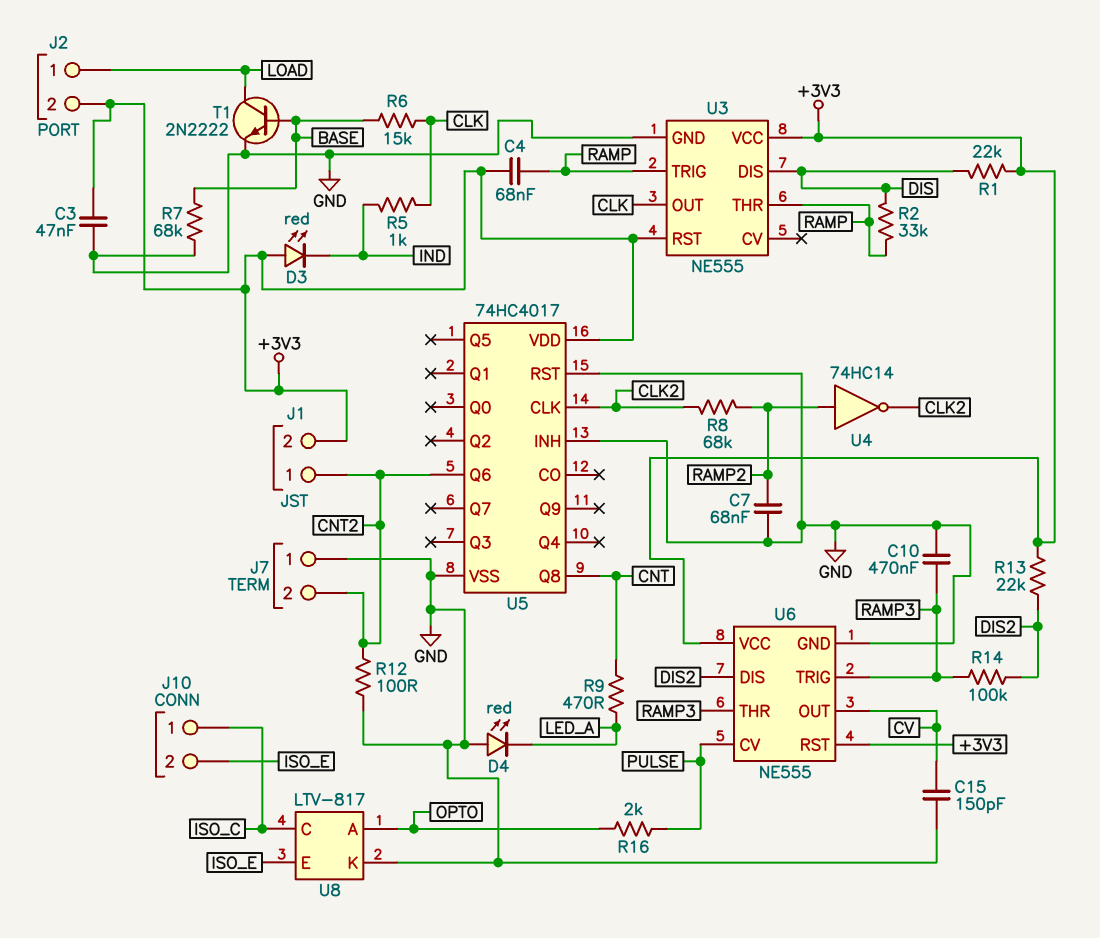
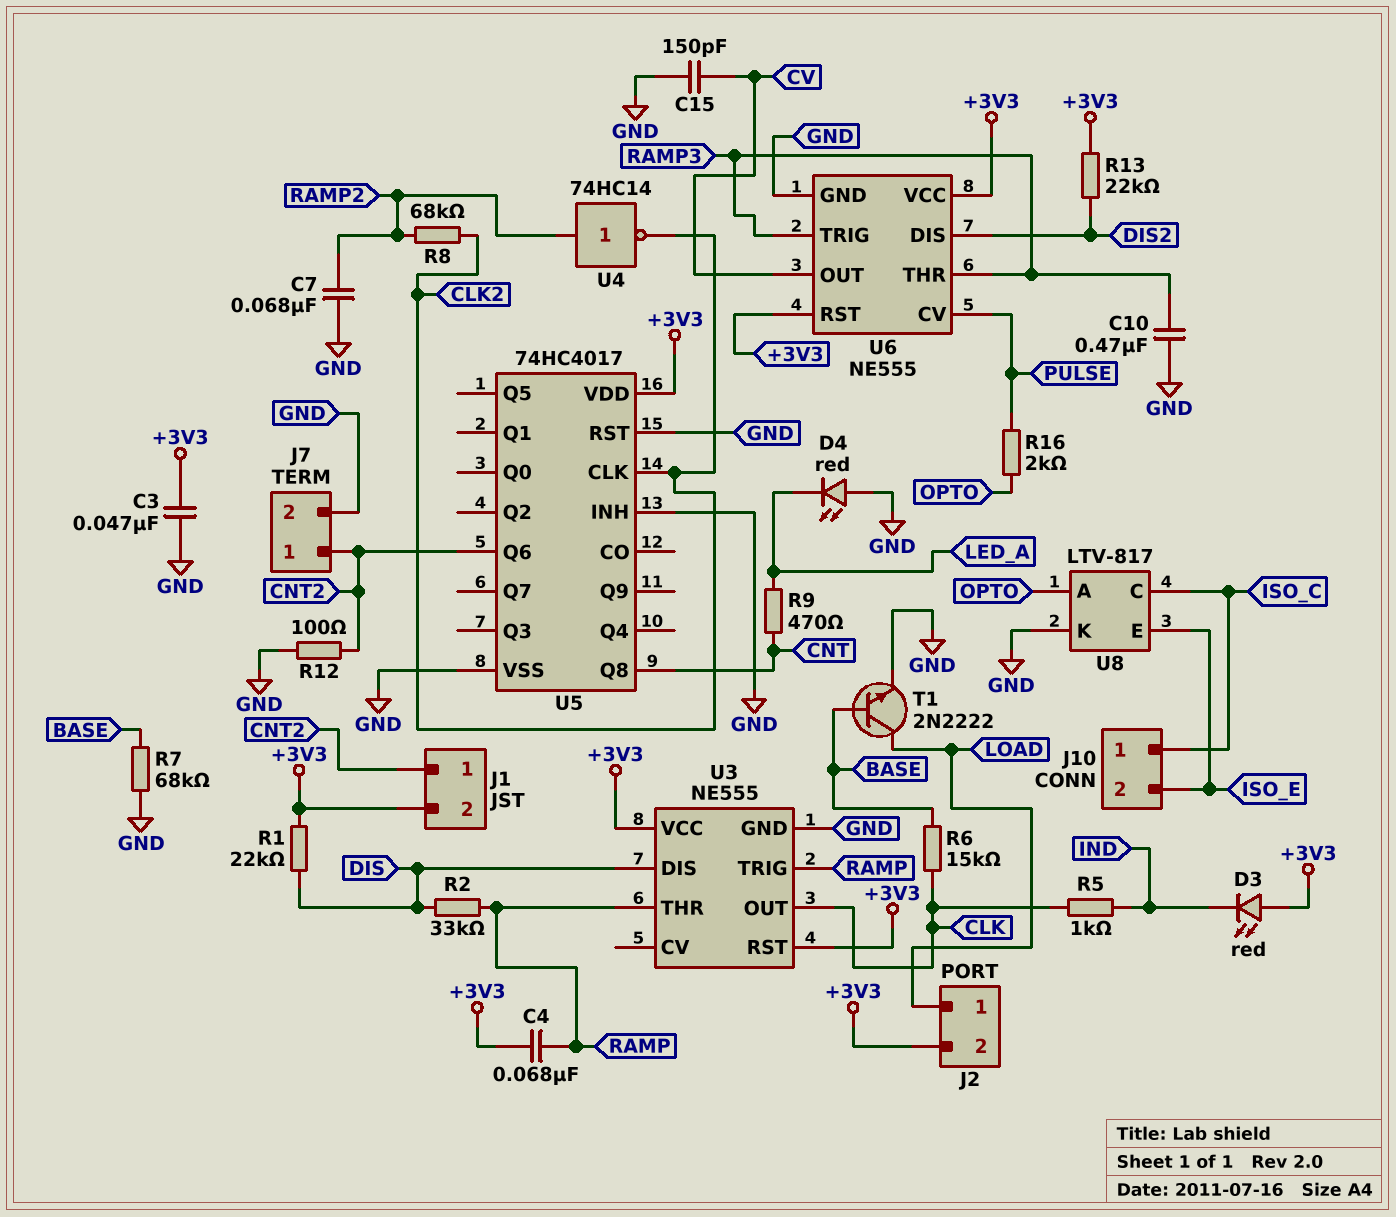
J7 pin 1: GND -> CNT2
J7 pin 2: CNT2 -> GND
R14: 100k (DIS2, RAMP3) -> none

